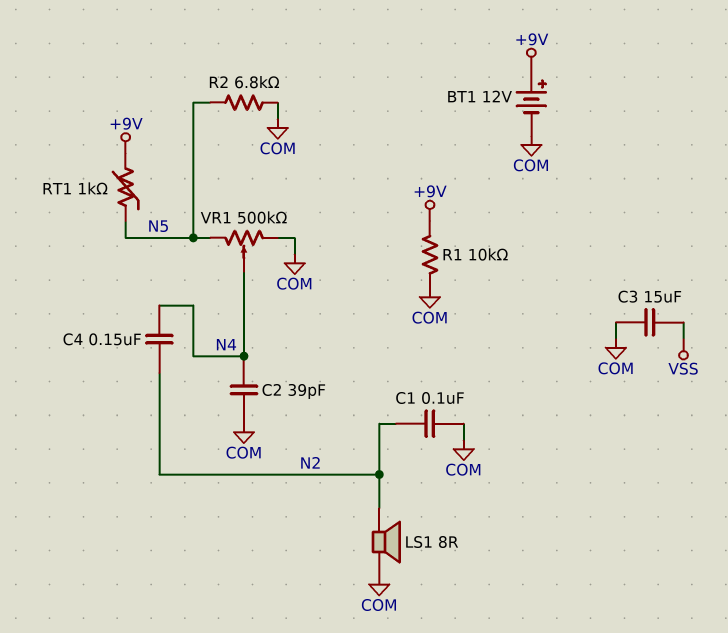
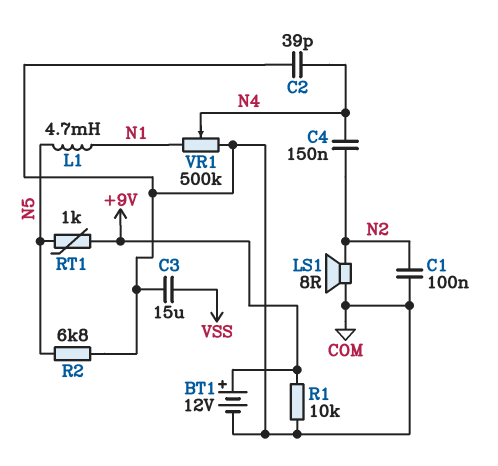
L1: none -> 4.7mH (N1, N5)
VR1: 500k (COM, N5, wiper N4) -> 500k (COM, N1, wiper N4)

